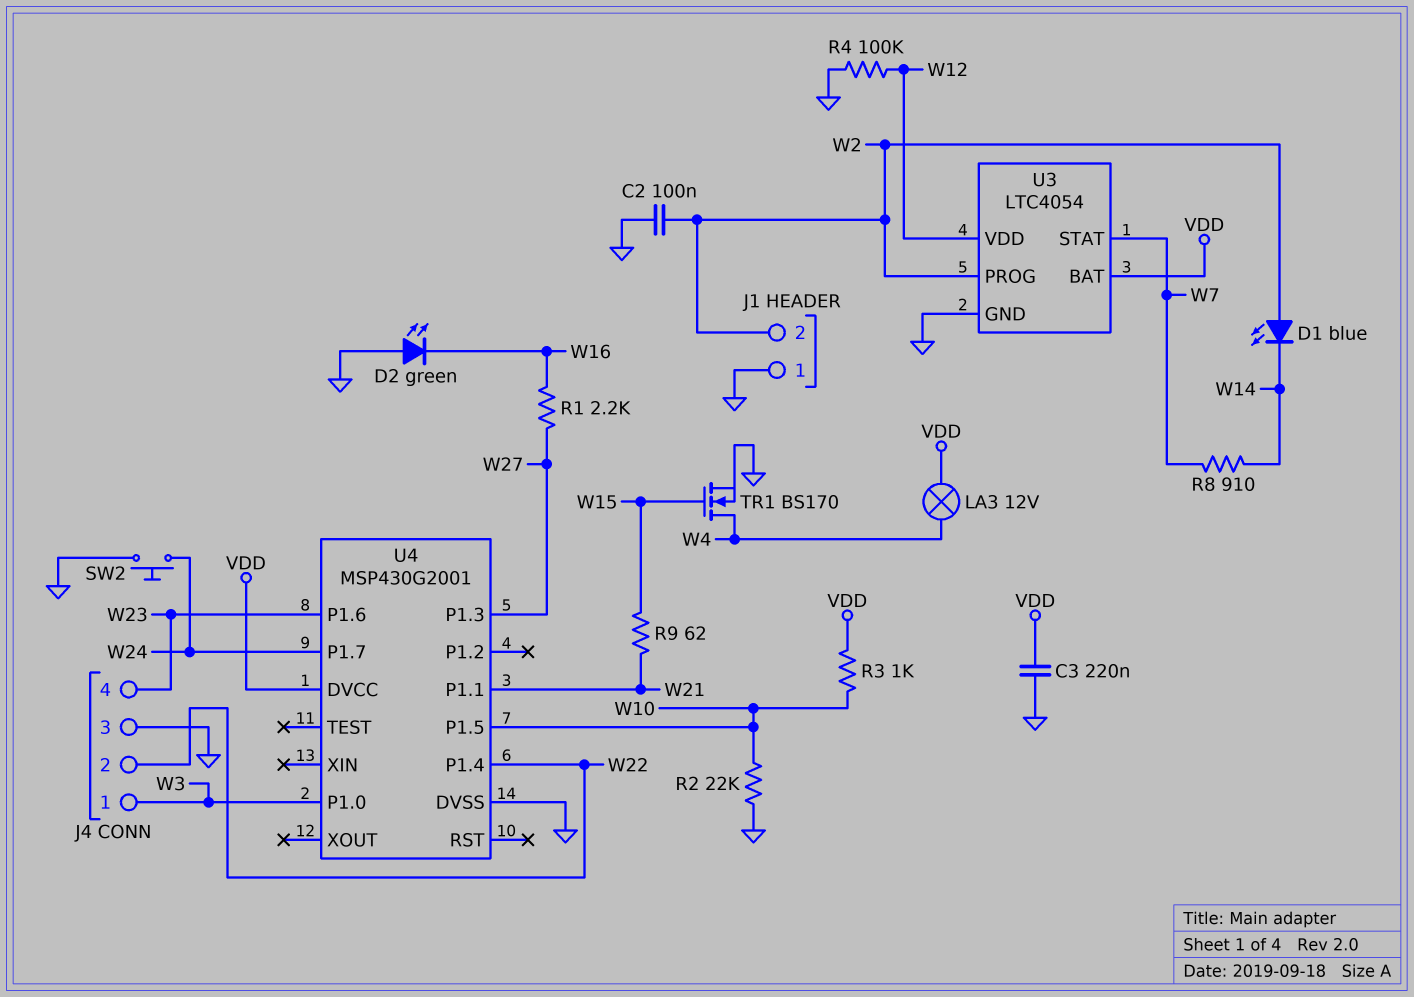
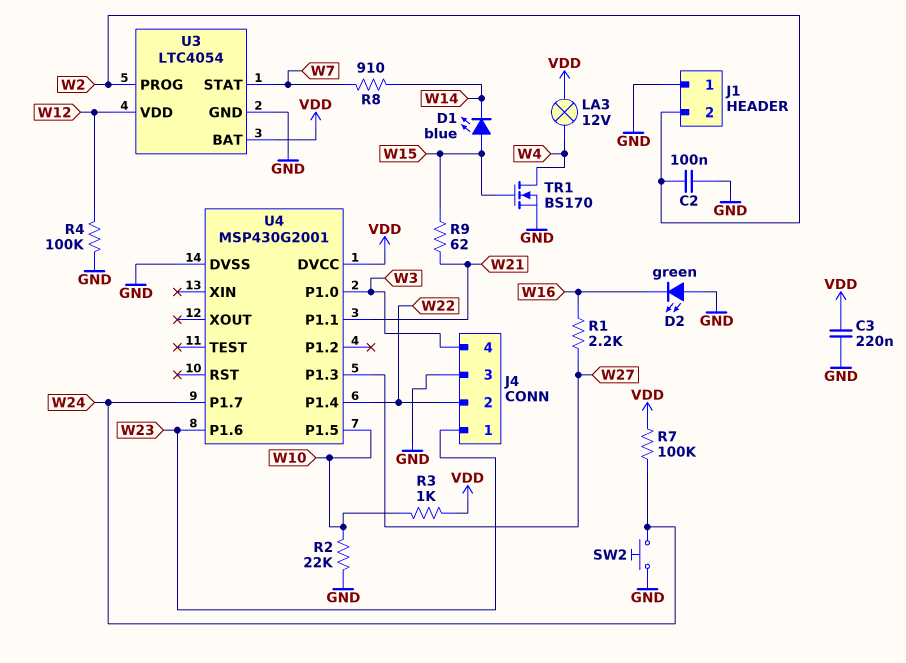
D1: LED blue (A W2, K W14) -> LED blue (A W15, K W14)
J4 pin 1: W3 -> W23
J4 pin 4: W23 -> W3
R7: none -> 100k (VDD, W24)

